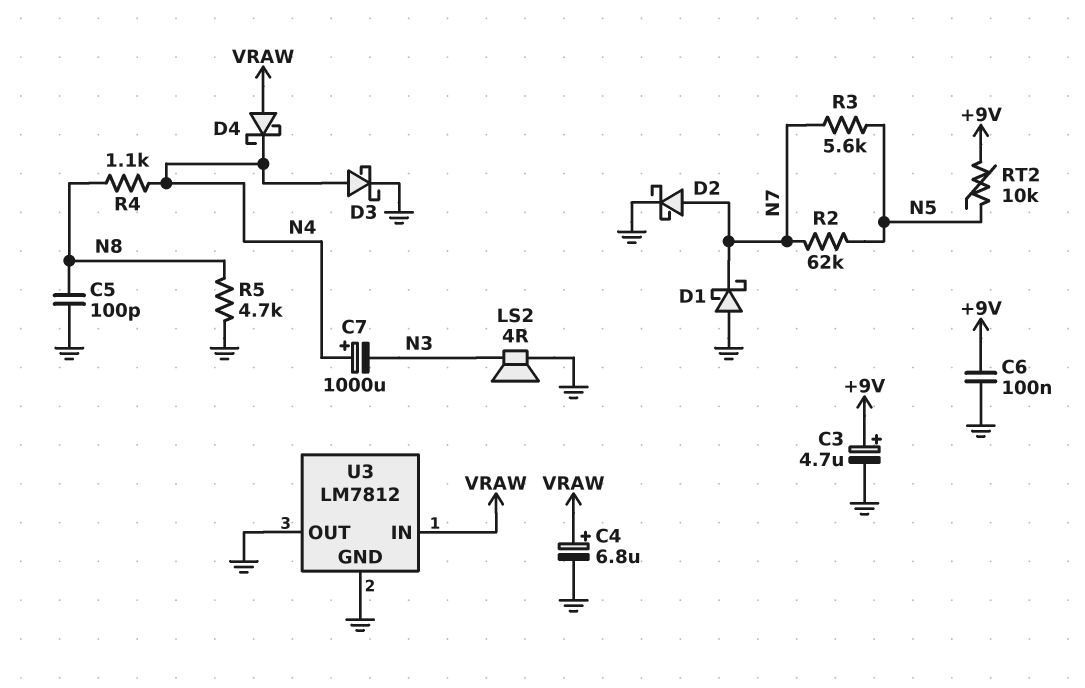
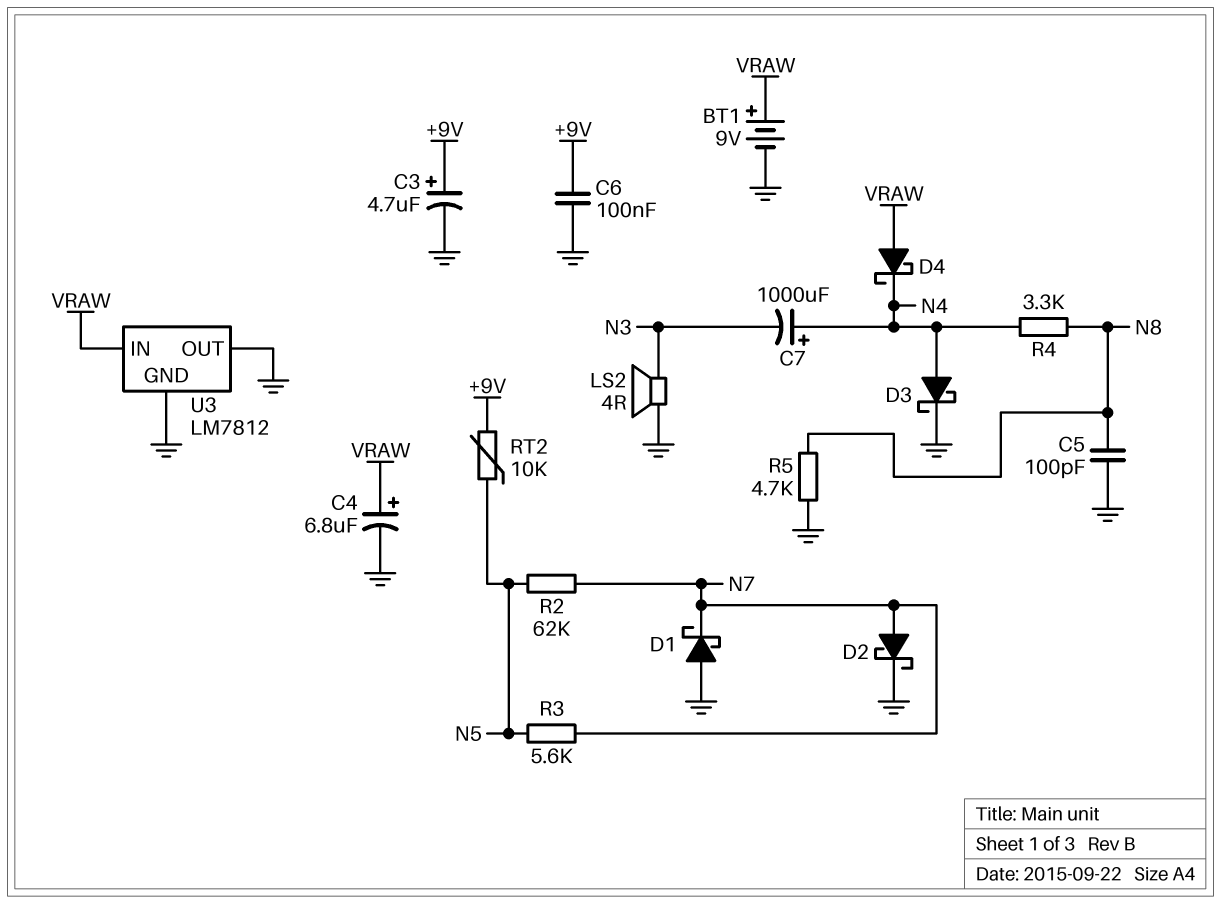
BT1: none -> 9V (plus VRAW, minus GND)
R4: 1.1k (N4, N8) -> 3.3k (N4, N8)

